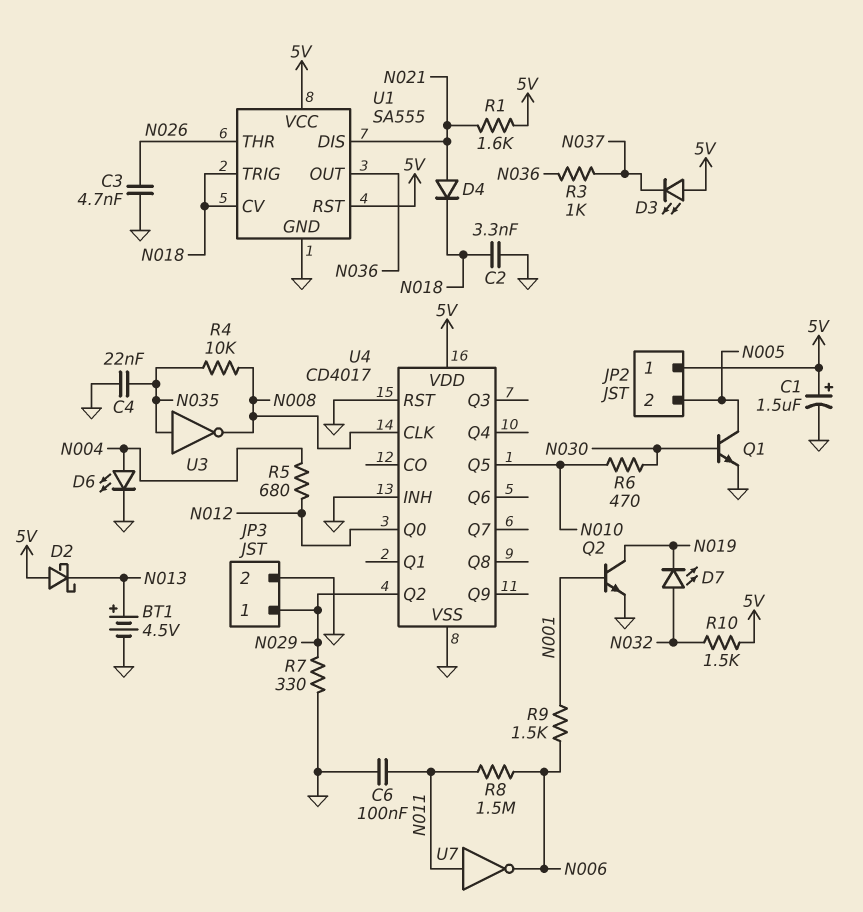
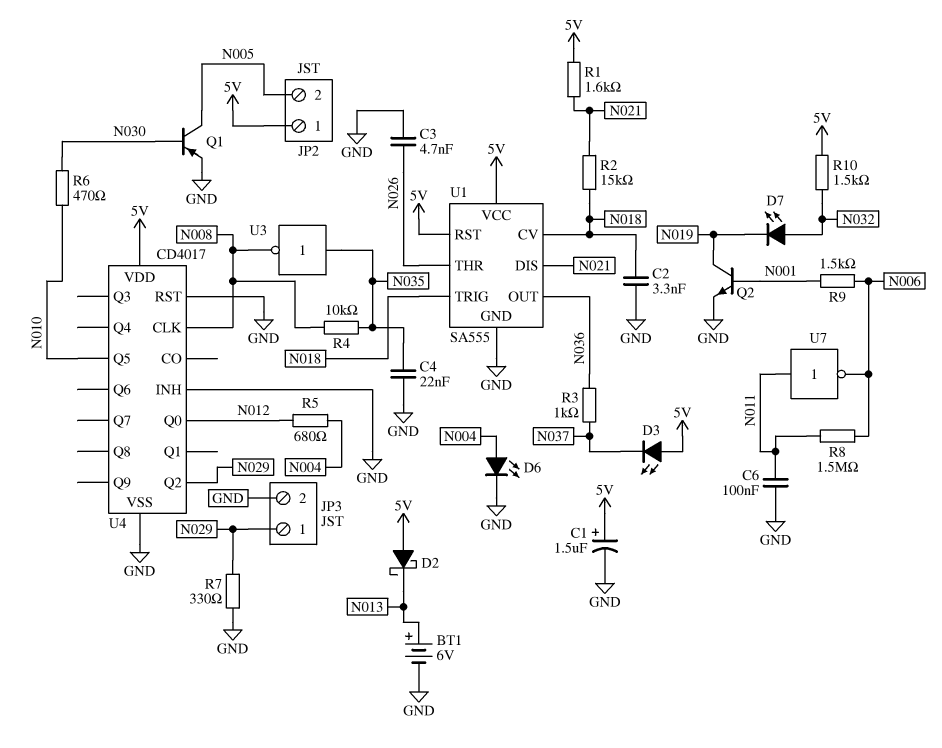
BT1: 4.5V (plus N013, minus GND) -> 6V (plus N013, minus GND)
D4: diode (A N021, K N018) -> none
Q1: NPN (B N030, C N005, E GND) -> PNP (B N030, C N005, E GND)
R2: none -> 15k (N018, N021)

